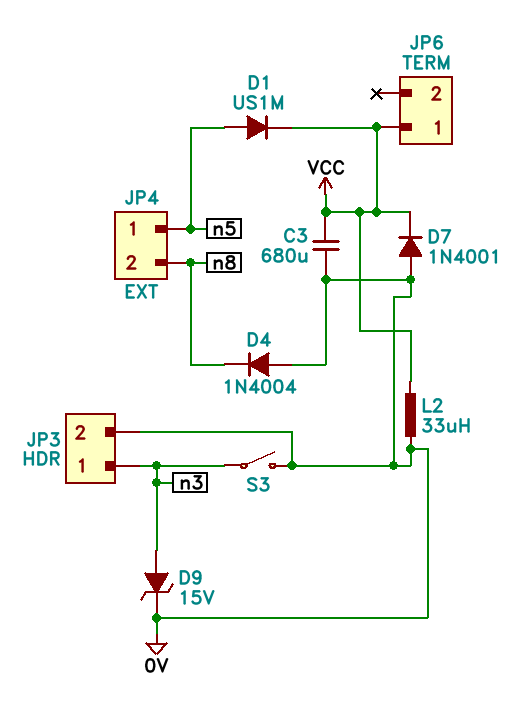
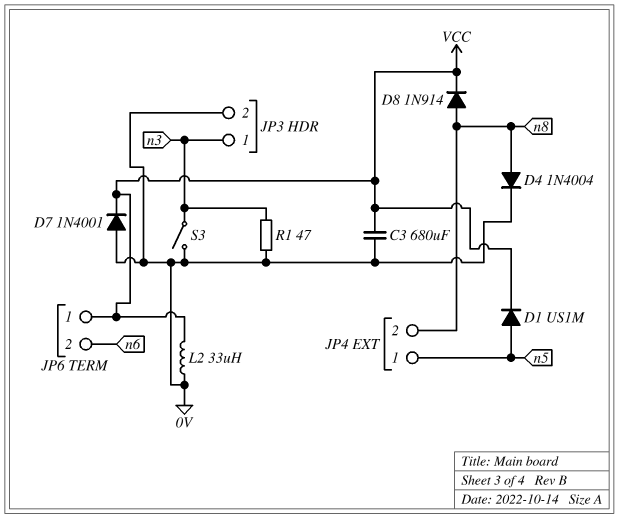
D4: diode 1N4004 (A 0V, K n8) -> diode 1N4004 (A n8, K 0V)
D8: none -> diode 1N914 (A n8, K VCC)
D9: zener 15V (A n3, K 0V) -> none
JP6 pin 2: none -> n6
R1: none -> 47 (0V, n3)

